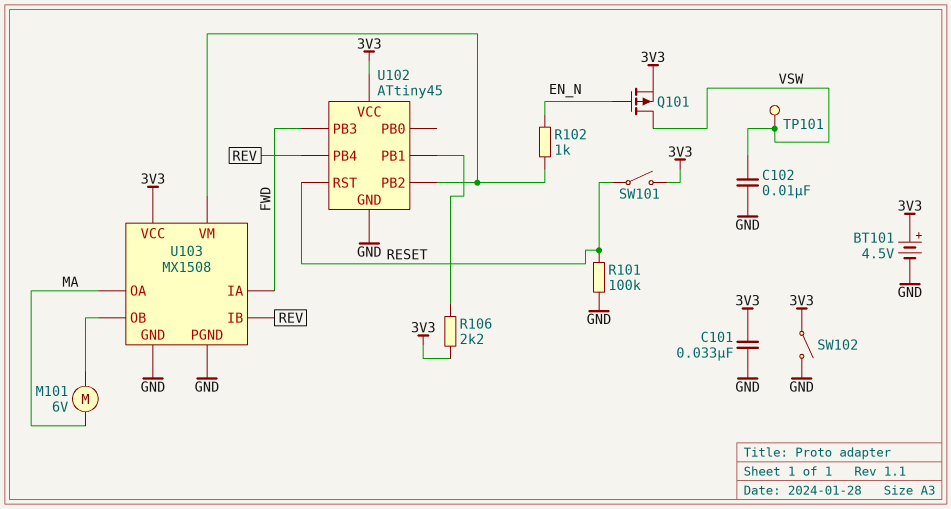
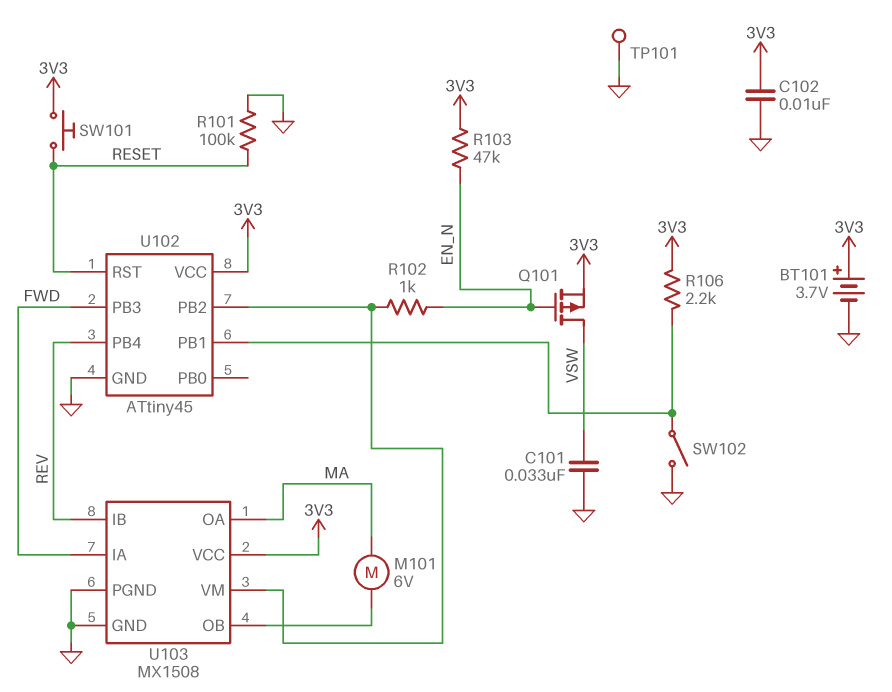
BT101: 4.5V (plus 3V3, minus GND) -> 3.7V (plus 3V3, minus GND)
C101: 33nF (3V3, GND) -> 33nF (GND, VSW)
C102: 10nF (GND, VSW) -> 10nF (3V3, GND)
R103: none -> 47k (3V3, EN_N)
SW101: switch (3V3, RESET) -> button (3V3, RESET)
SW102: switch (3V3, GND) -> switch (GND, U102/PB1)
TP101: test point (VSW) -> test point (GND)

